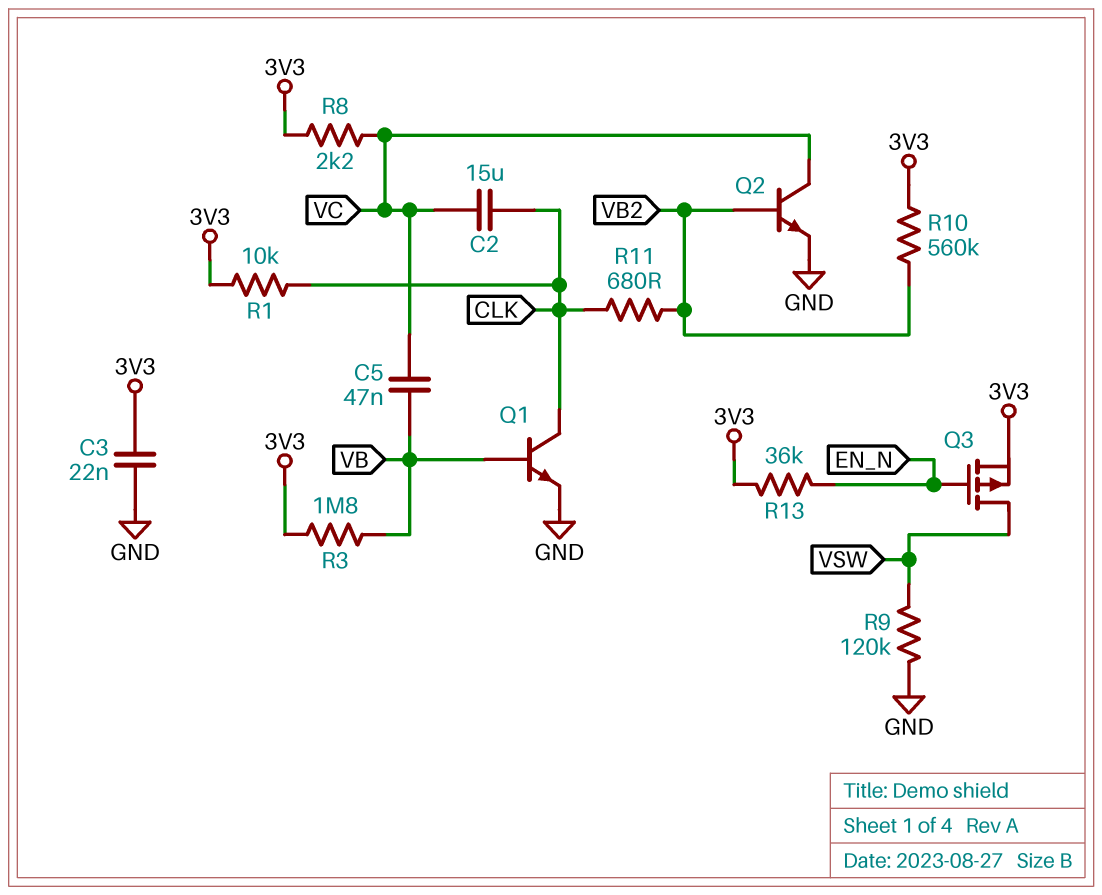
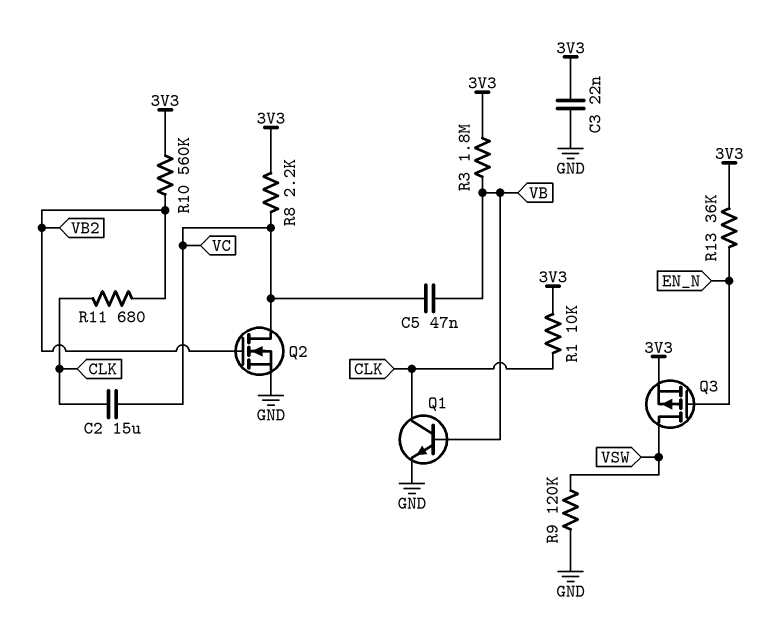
Q2: NPN (B VB2, C VC, E GND) -> NMOS (G VB2, D VC, S GND)

